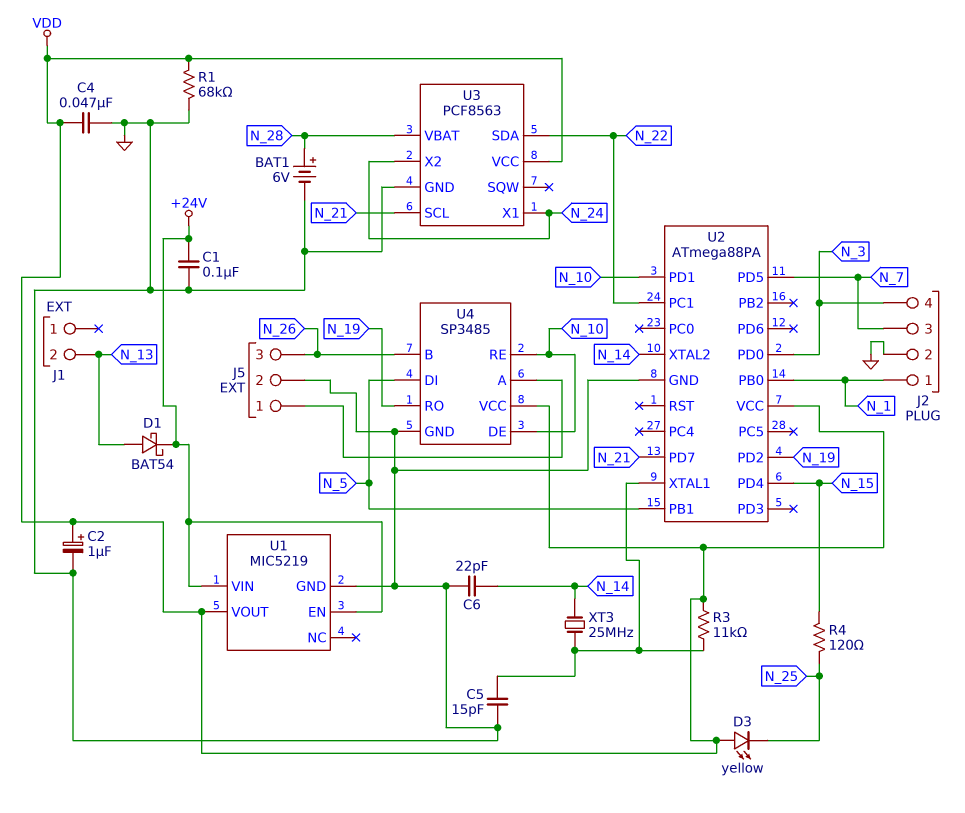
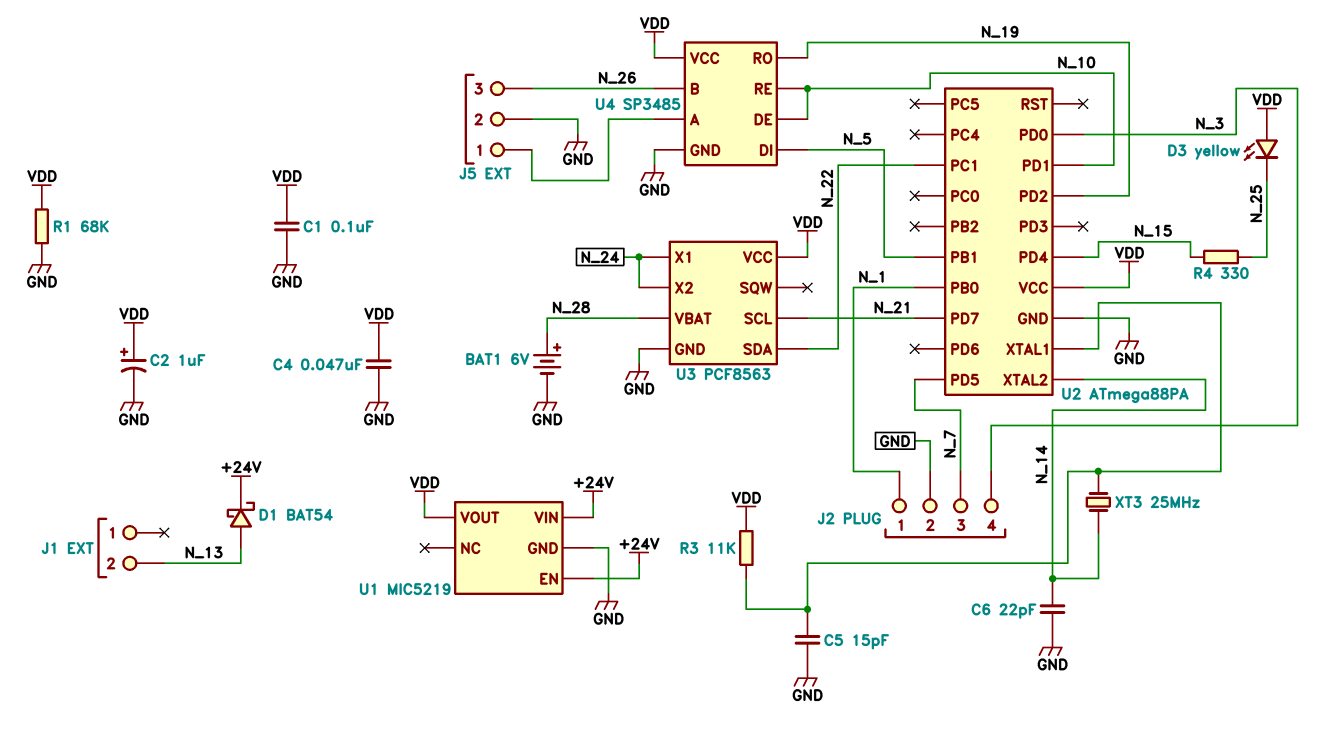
C1: 100nF (+24V, GND) -> 100nF (GND, VDD)
R4: 120 (N_15, N_25) -> 330 (N_15, N_25)

